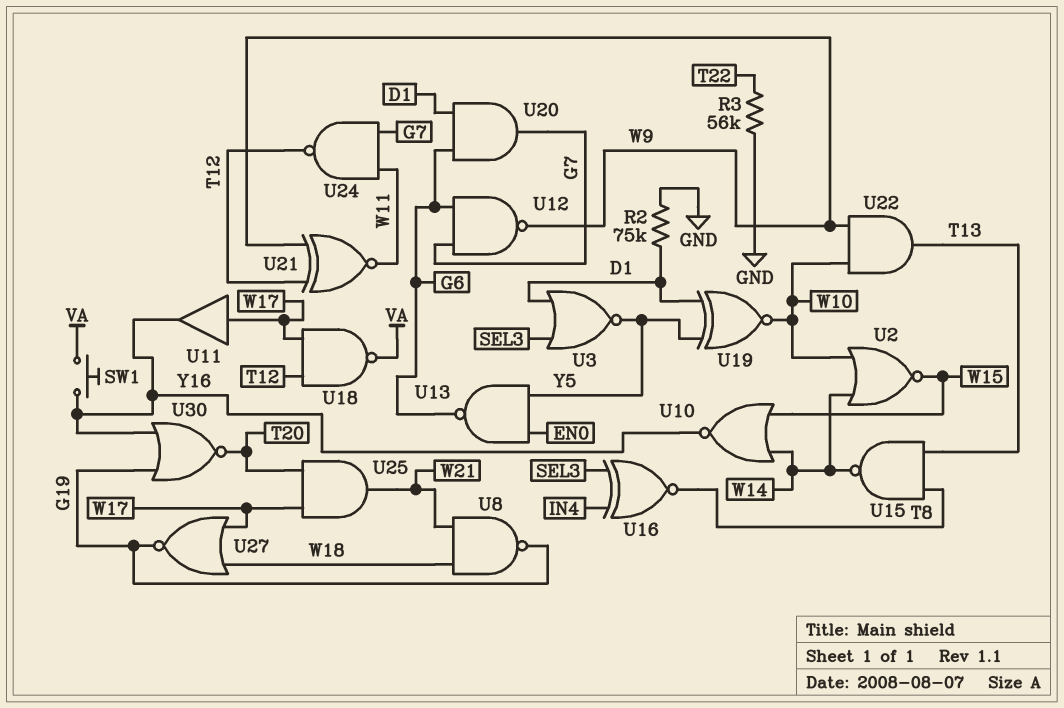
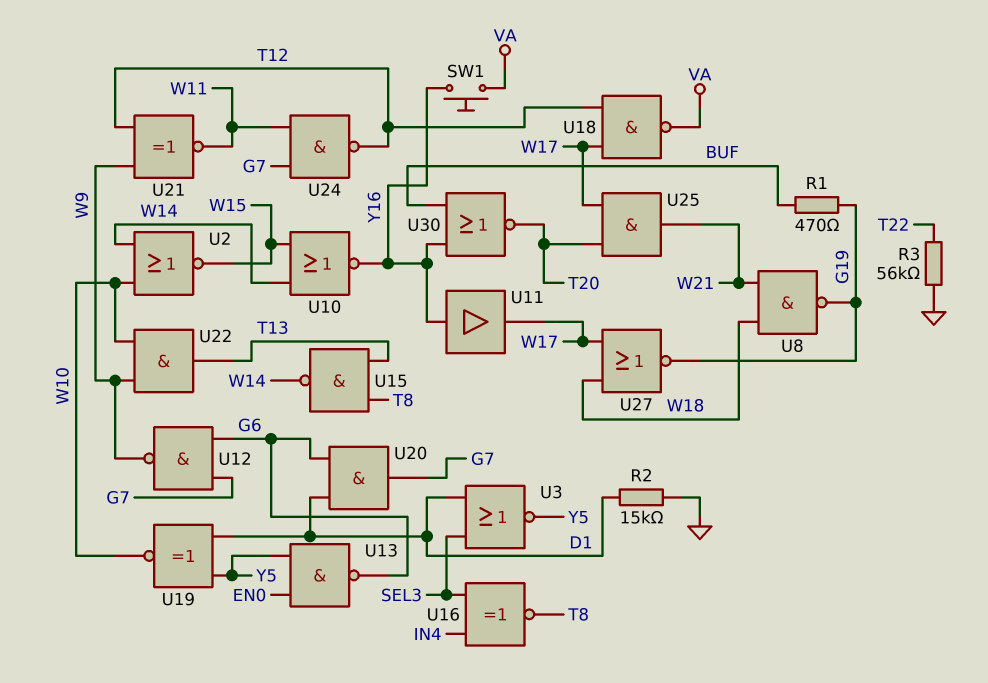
R1: none -> 470 (BUF, G19)
R2: 75k (D1, GND) -> 15k (D1, GND)
U11: buffer (in W17, out Y16) -> buffer (in Y16, out W17)
U30: NOR (in G19, in Y16, out T20) -> NOR (in BUF, in Y16, out T20)

